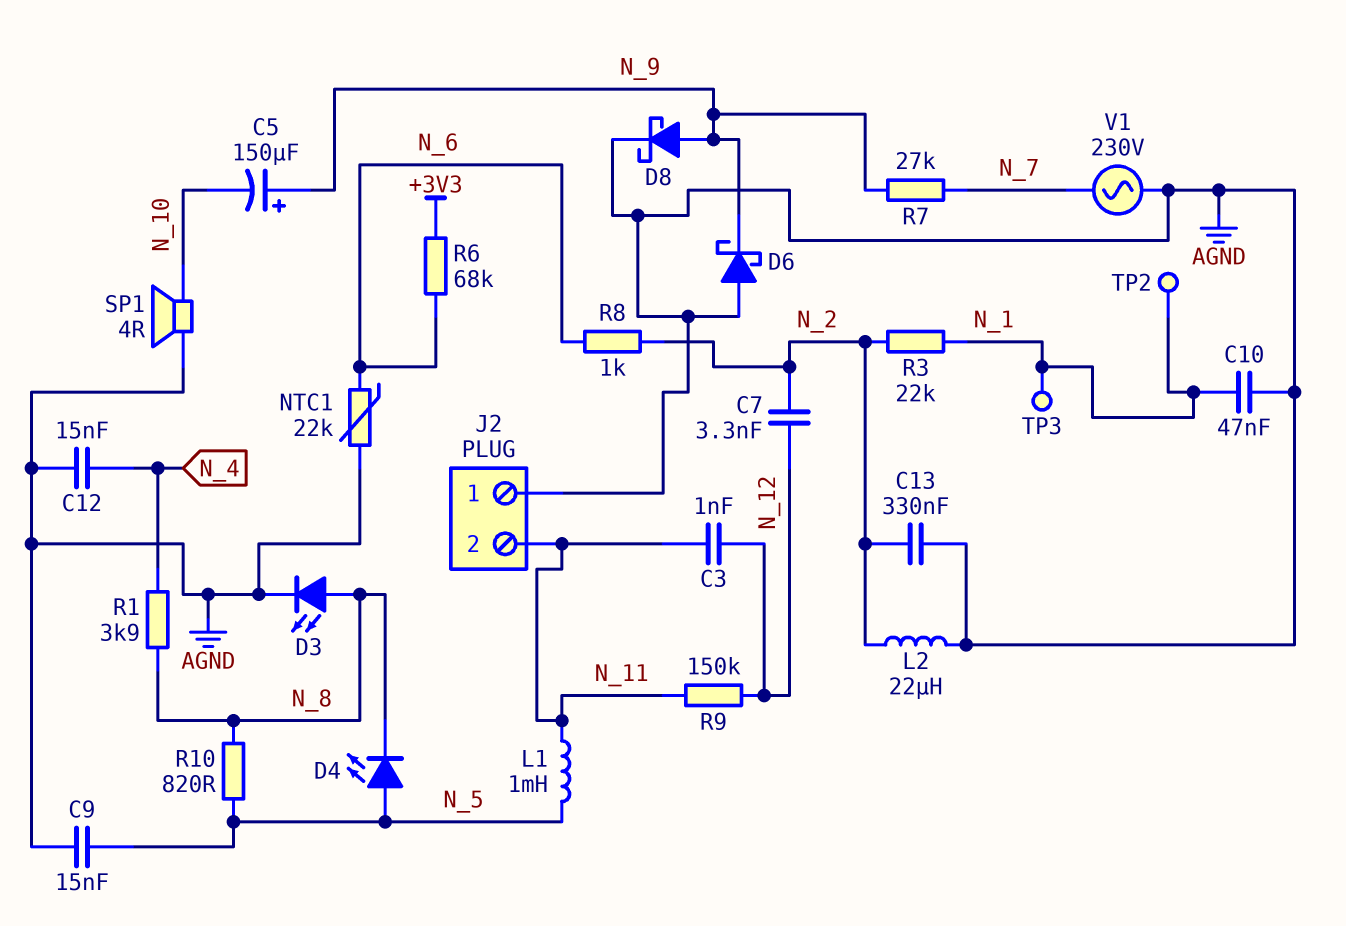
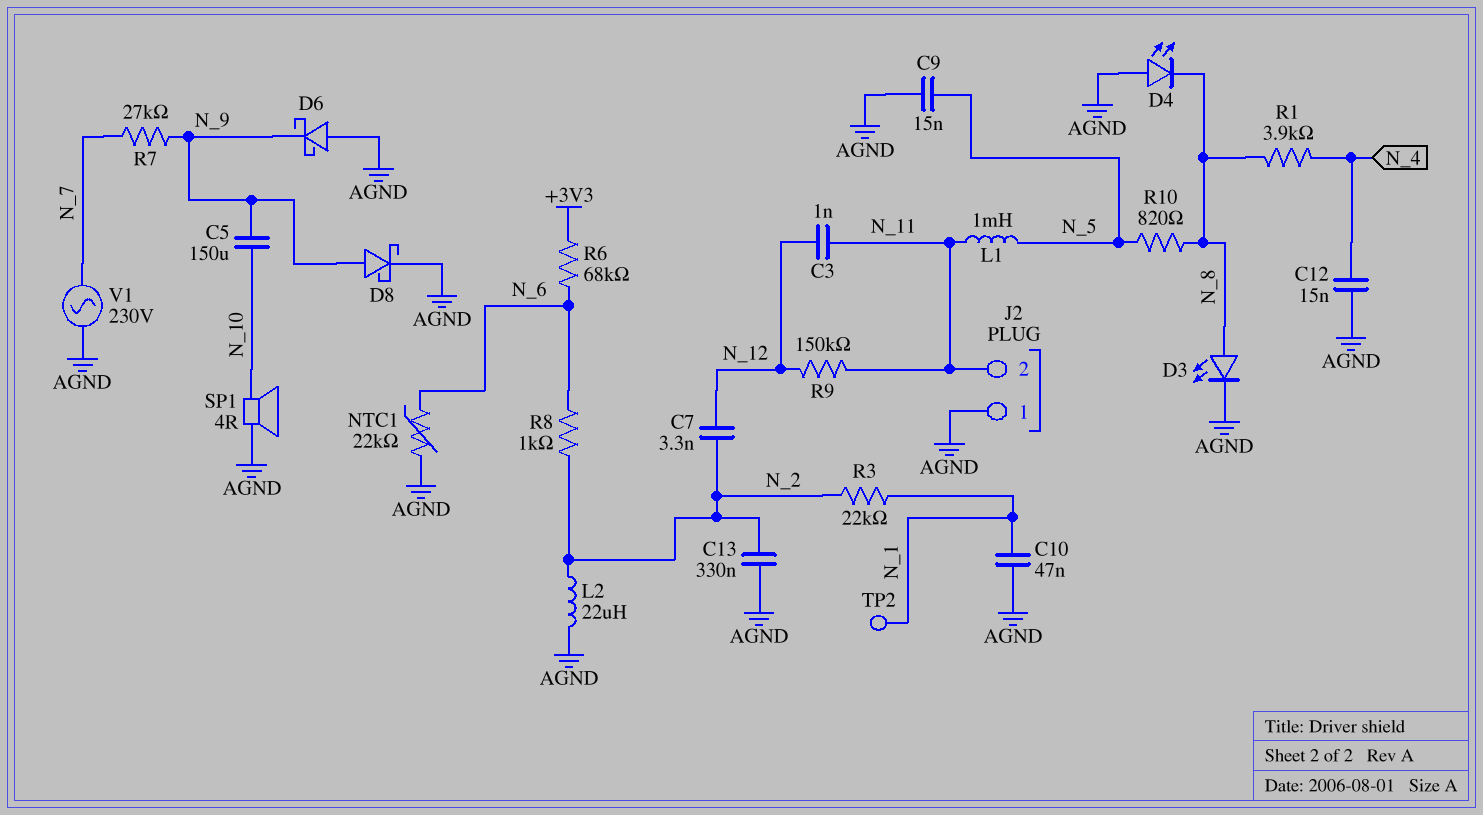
C5: 150uF (plus N_9, minus N_10) -> 150uF (N_9, N_10)
D4: LED (A N_5, K N_8) -> LED (A AGND, K N_8)
TP3: test point (N_1) -> none

